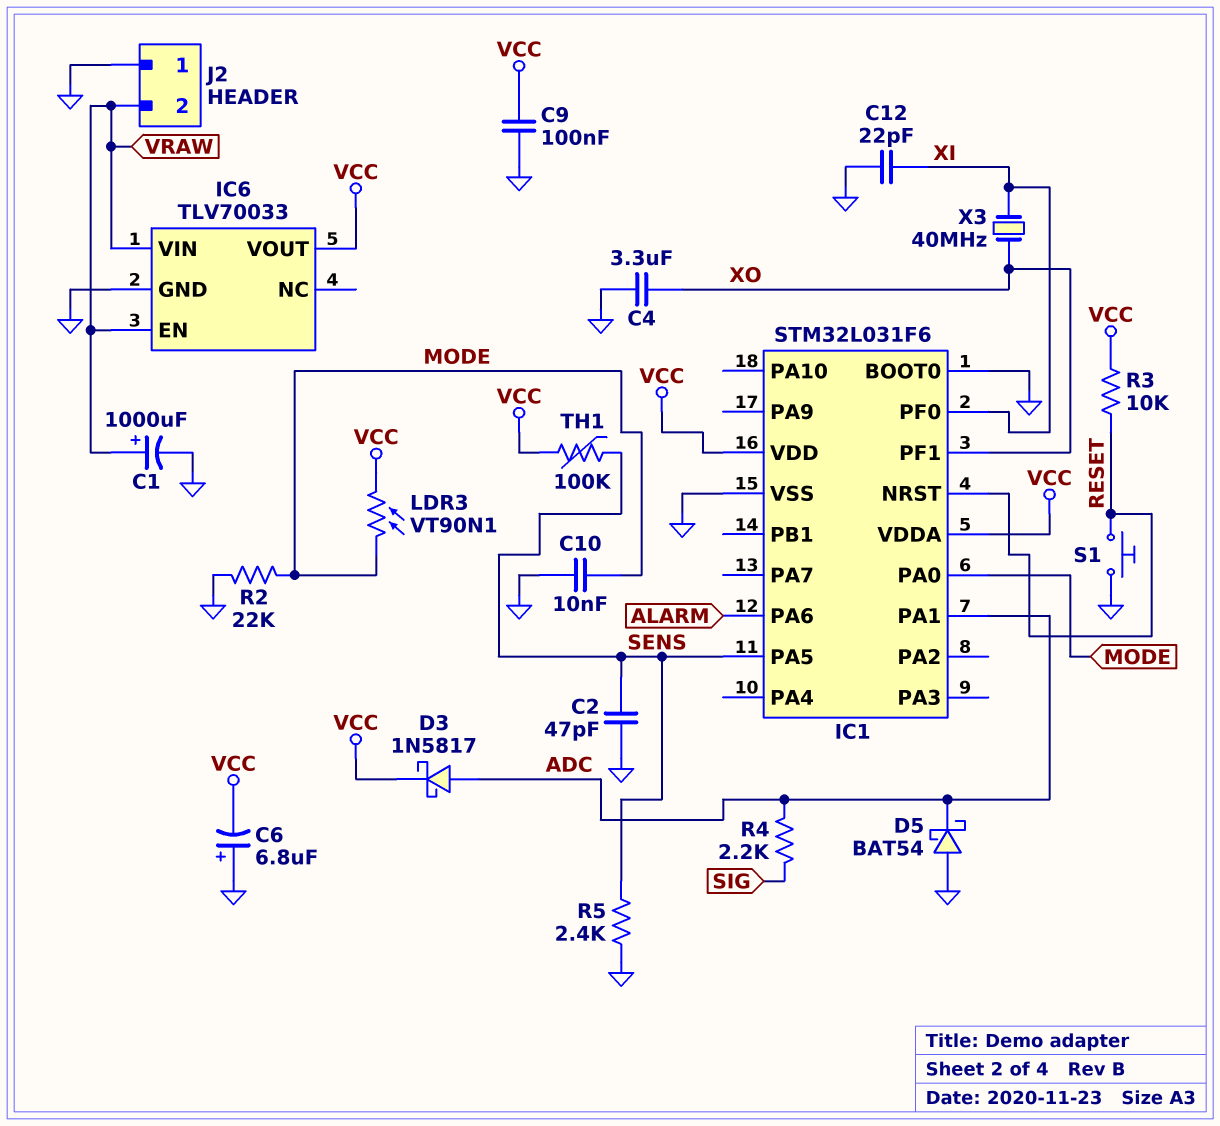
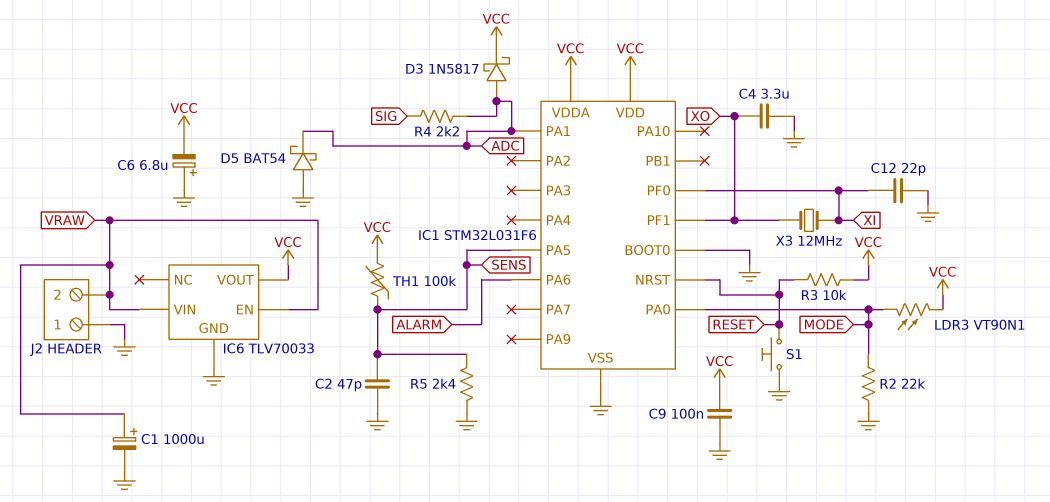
C10: 10nF (GND, MODE) -> none
X3: 40MHz (XI, XO) -> 12MHz (XI, XO)

